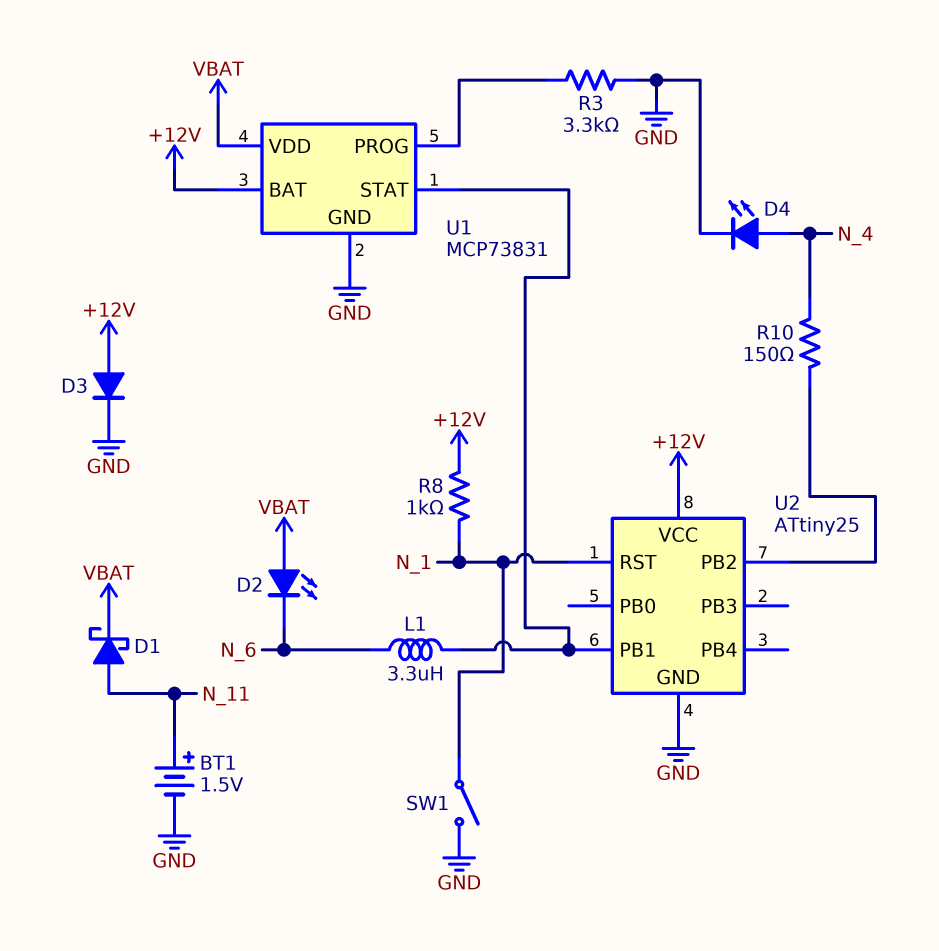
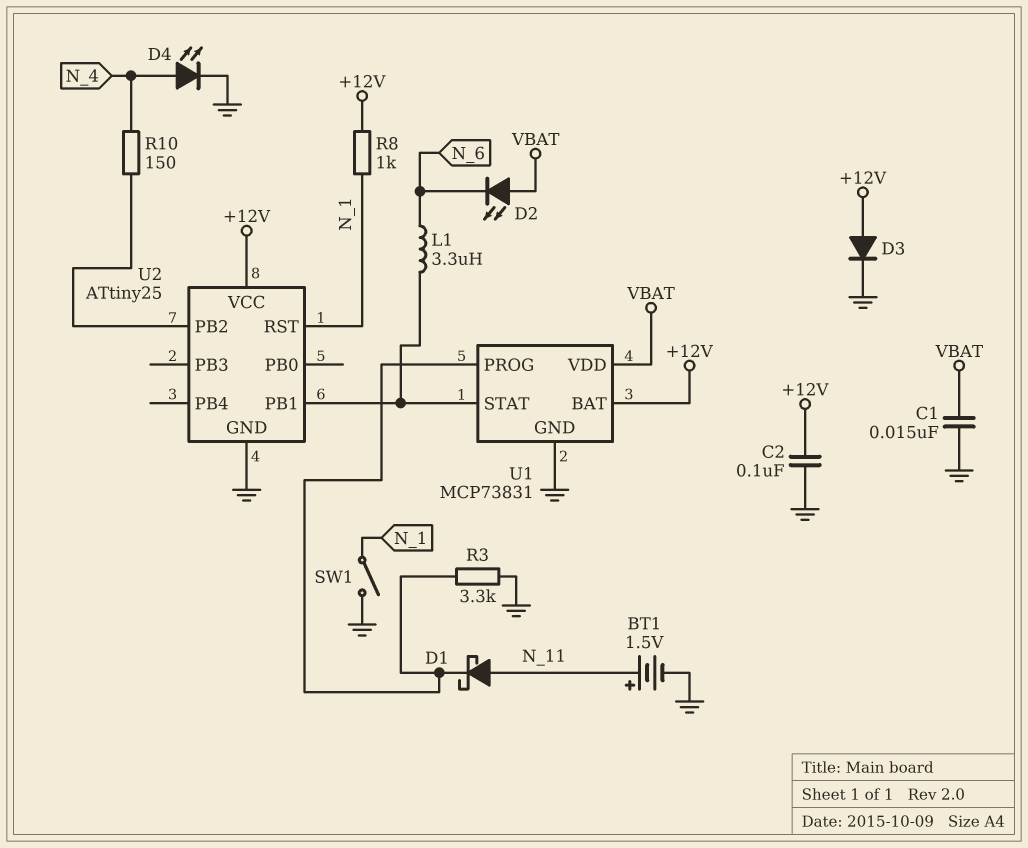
C1: none -> 15nF (GND, VBAT)
C2: none -> 100nF (+12V, GND)
D1: schottky (A N_11, K VBAT) -> schottky (A N_11, K U1/PROG)

